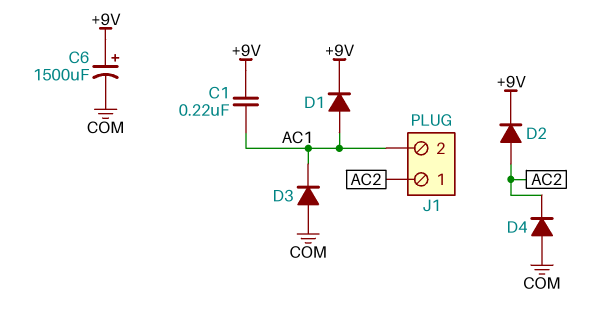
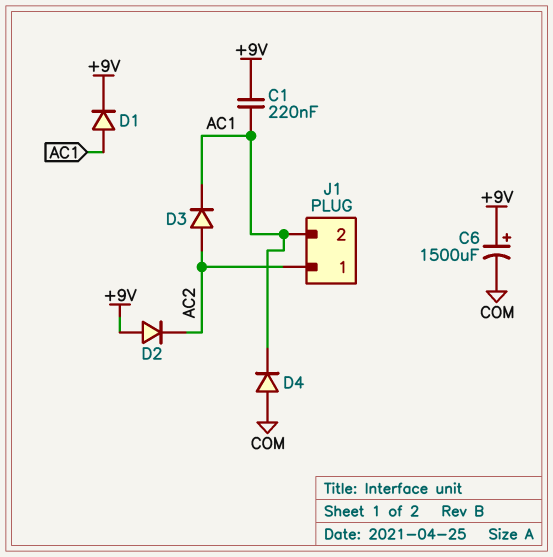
D2: diode (A AC2, K +9V) -> diode (A +9V, K AC2)
D3: diode (A COM, K AC1) -> diode (A AC2, K AC1)
D4: diode (A COM, K AC2) -> diode (A COM, K AC1)

